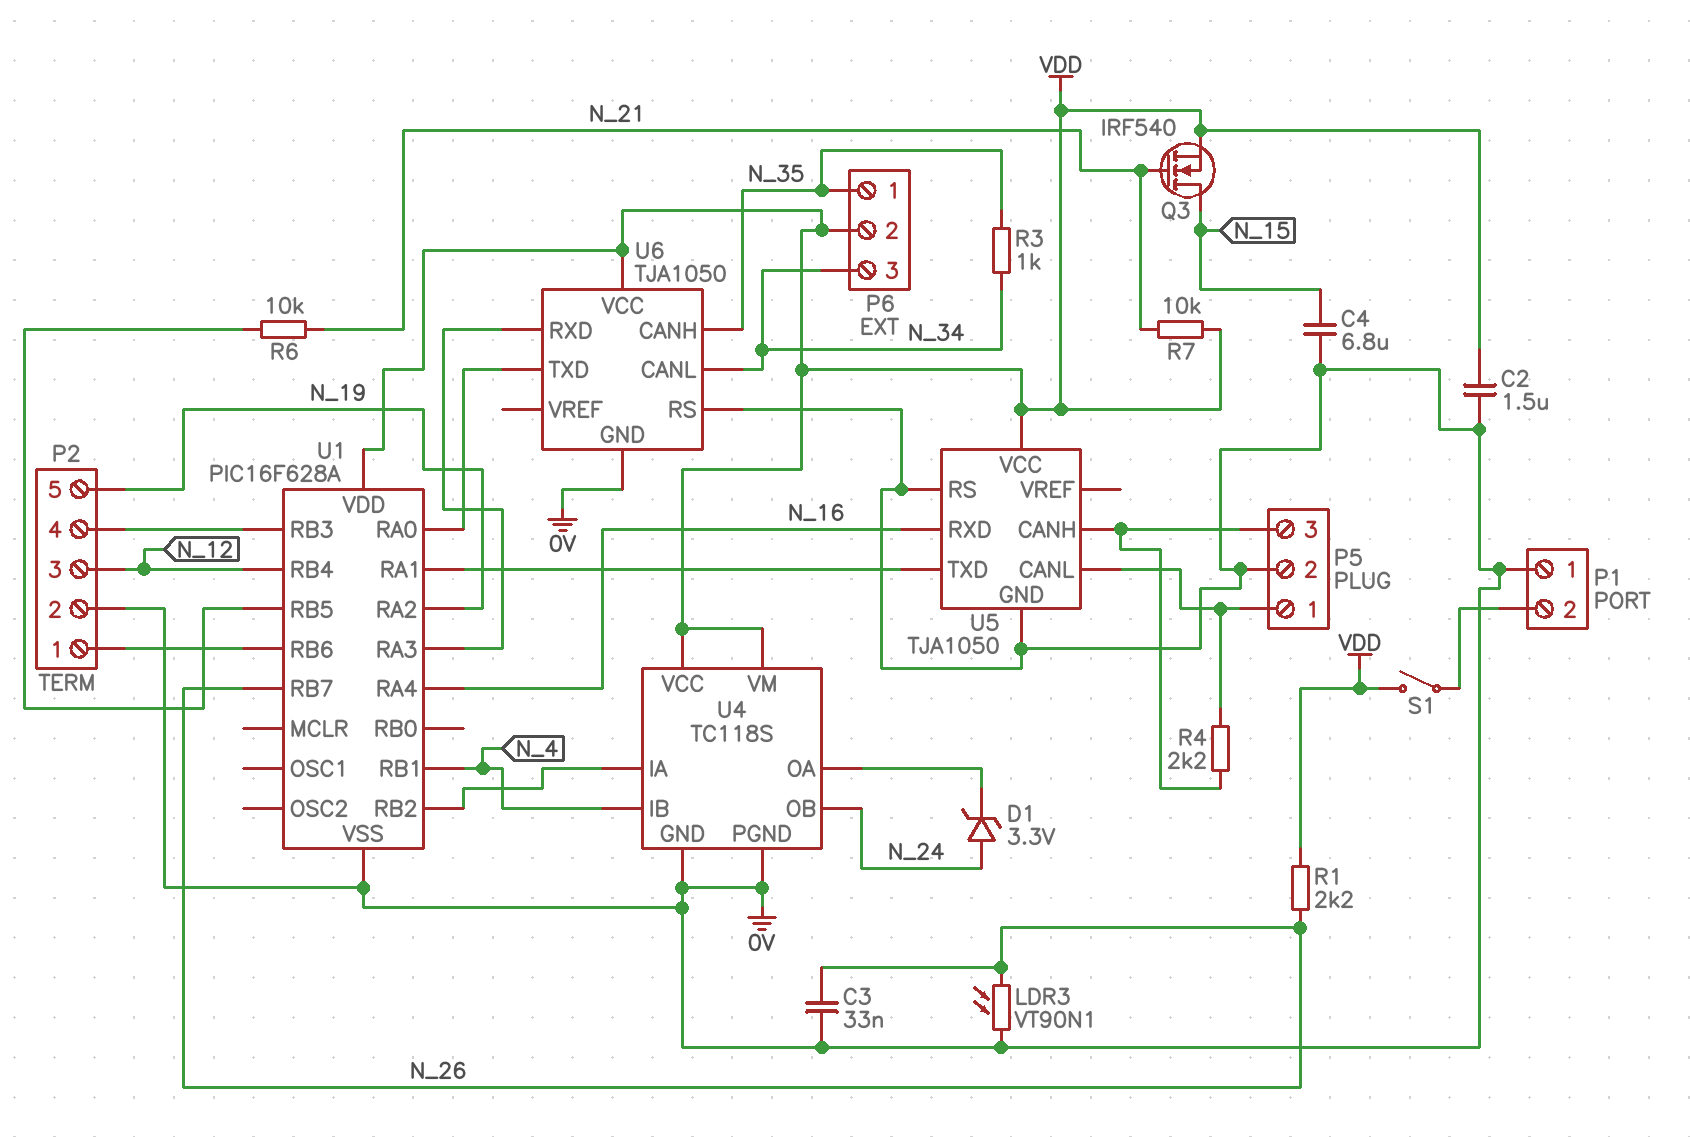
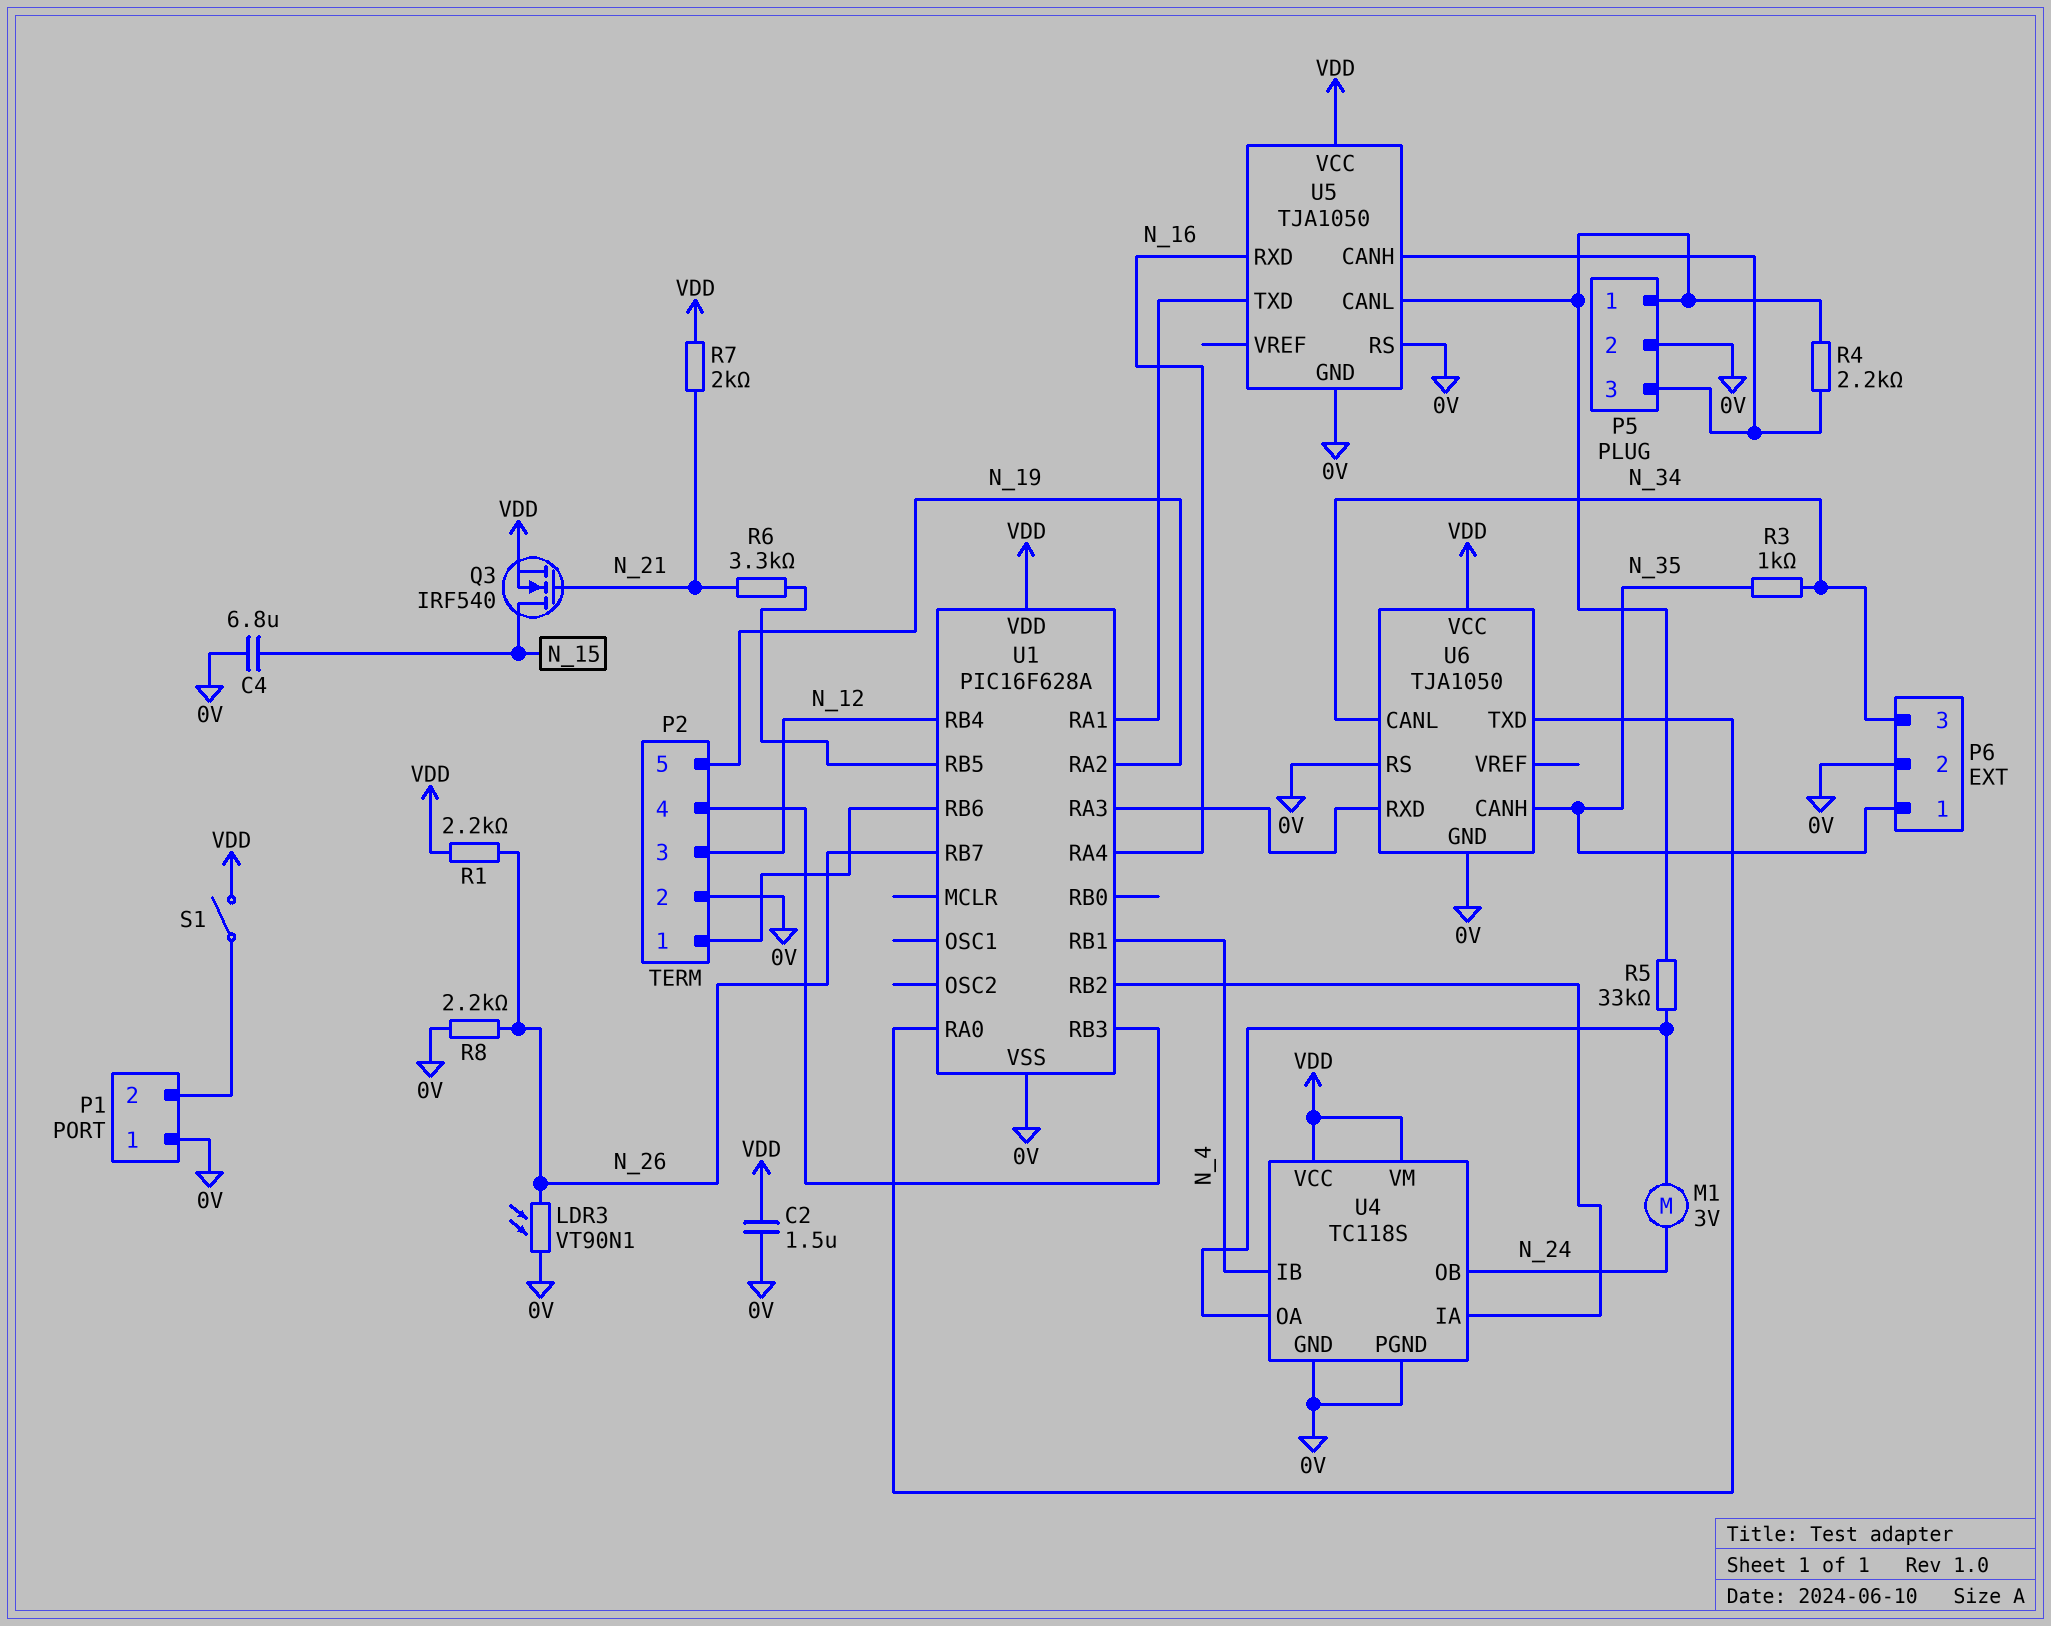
C3: 33nF (0V, N_26) -> none
D1: zener 3.3V (A N_24, K U4/OA) -> none
M1: none -> motor 3V (N_24, U4/OA)
P6 pin 2: VDD -> 0V
R5: none -> 33k (P5/1, U4/OA)
R6: 10k (N_21, U1/RB5) -> 3.3k (N_21, U1/RB5)
R7: 10k (N_21, VDD) -> 2k (N_21, VDD)
R8: none -> 2.2k (0V, N_26)

